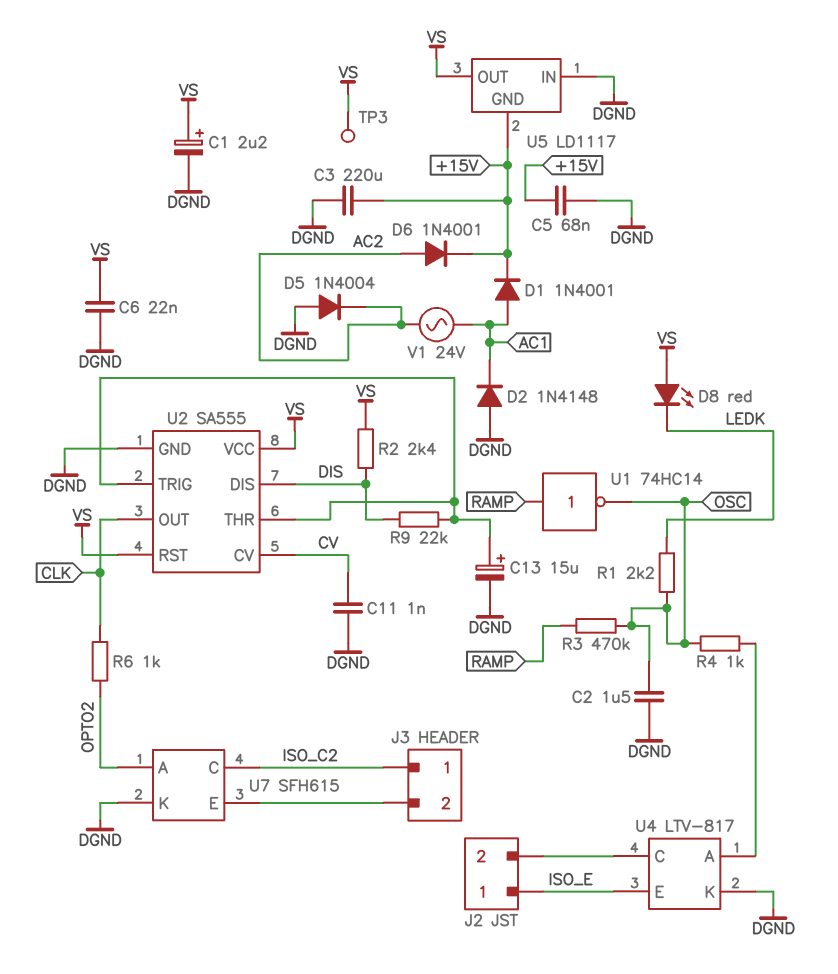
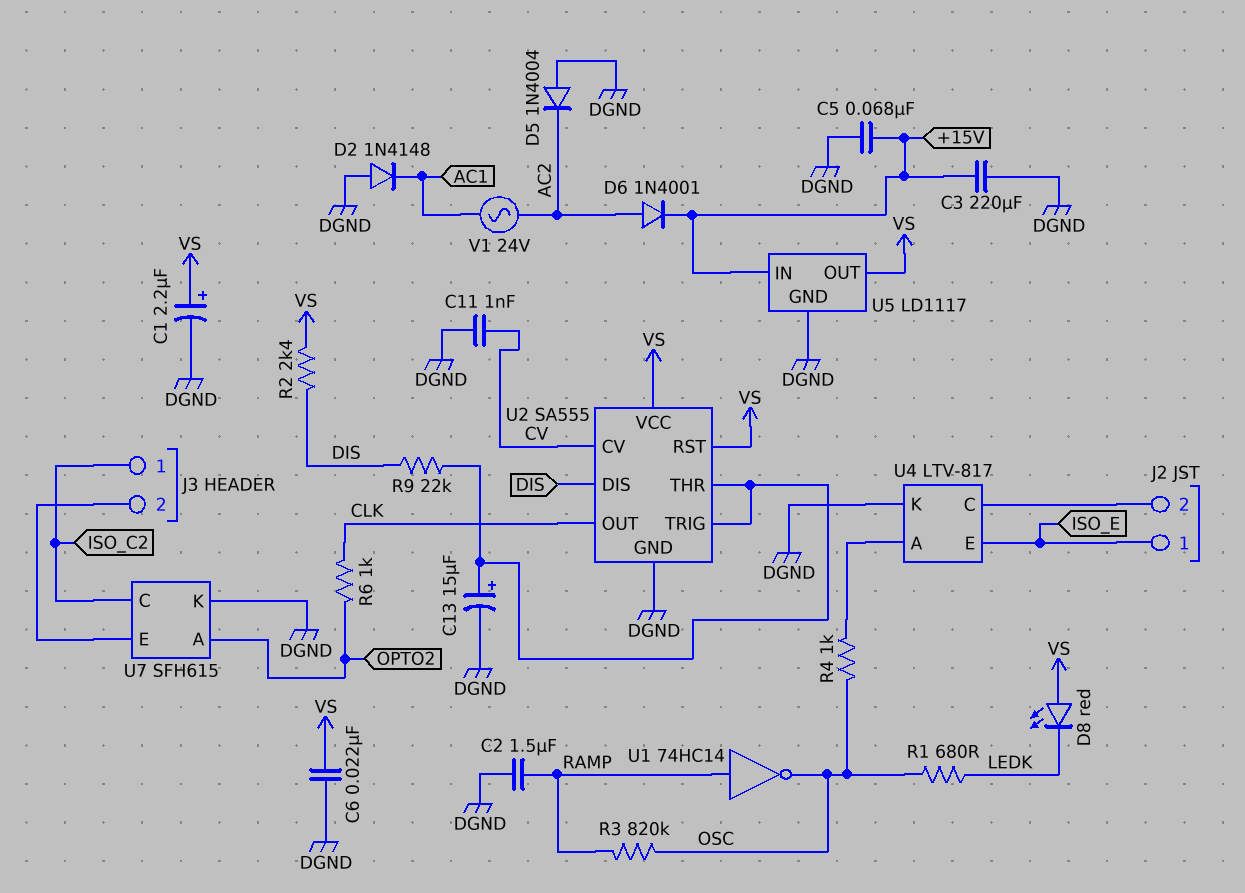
C2: 1.5uF (DGND, OSC) -> 1.5uF (DGND, RAMP)
D1: diode 1N4001 (A AC1, K +15V) -> none
R1: 2.2k (LEDK, OSC) -> 680 (LEDK, OSC)
R3: 470k (OSC, RAMP) -> 820k (OSC, RAMP)
TP3: test point (VS) -> none
U5 pin GND: +15V -> DGND
U5 pin IN: DGND -> +15V

